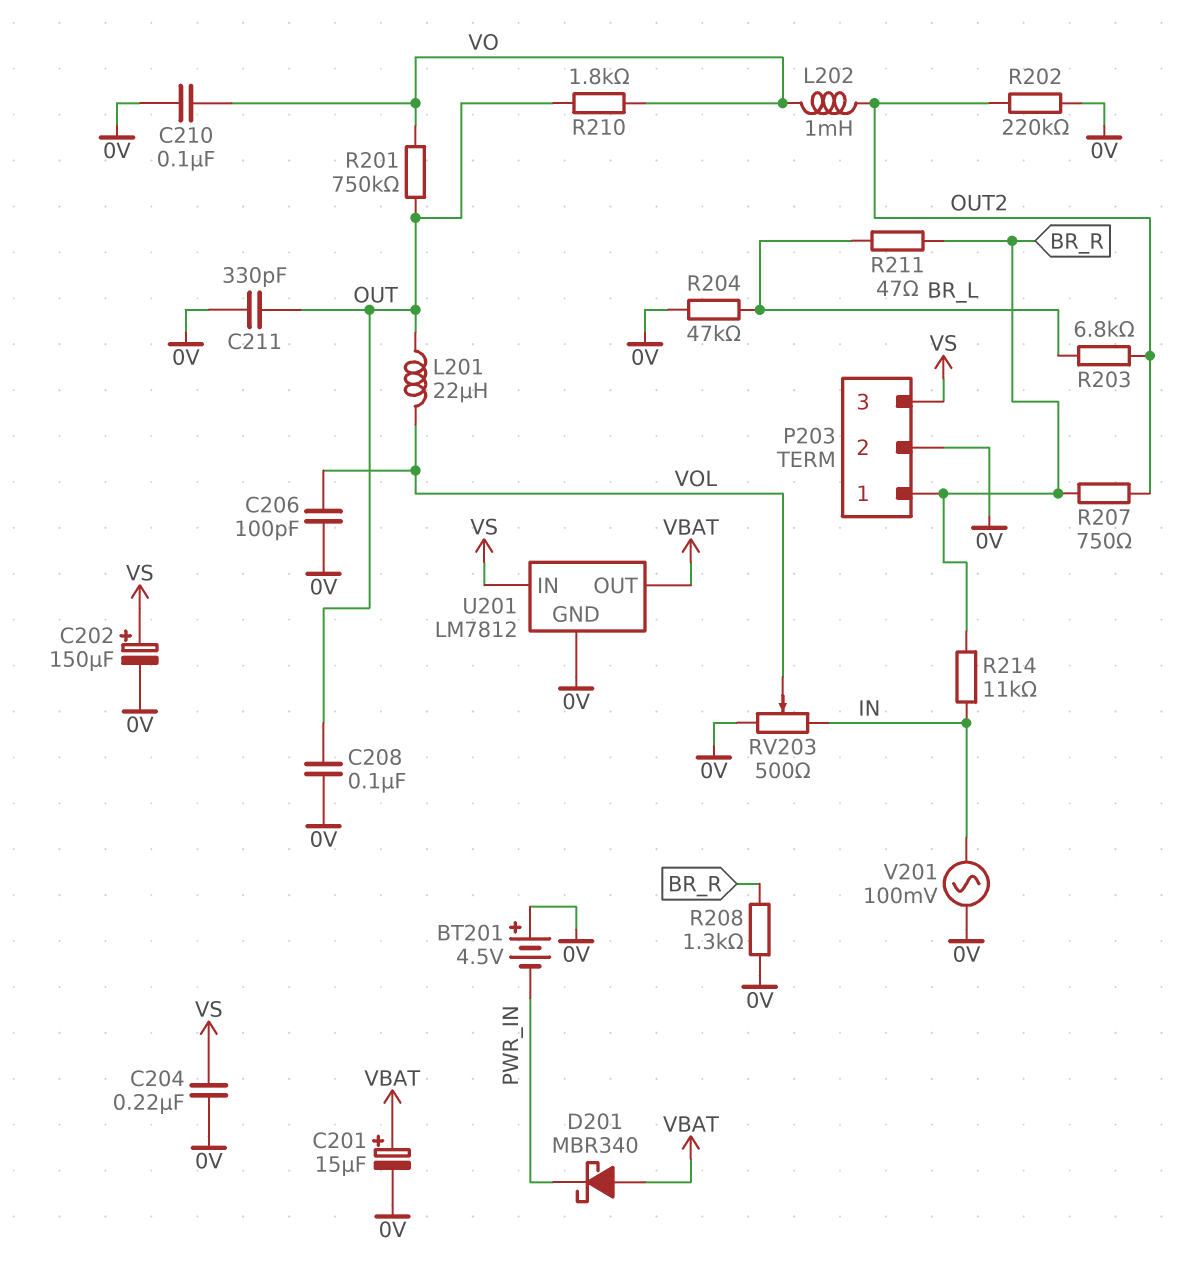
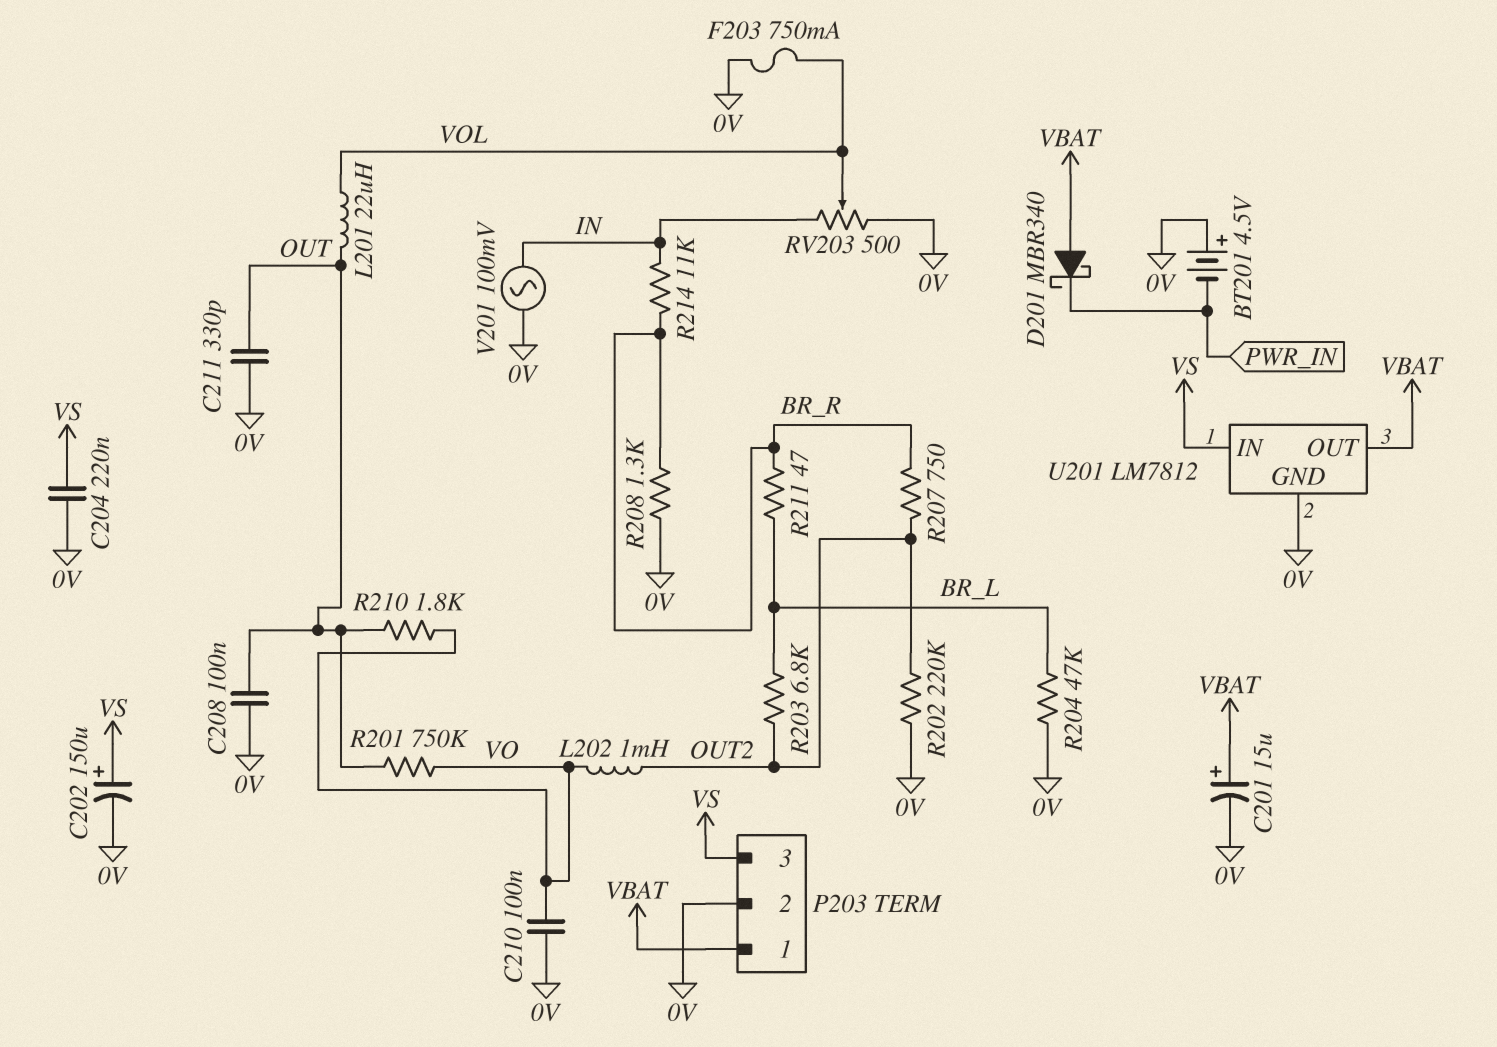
C206: 100pF (0V, VOL) -> none
F203: none -> 750mA (0V, VOL)
P203 pin 1: BR_R -> VBAT

